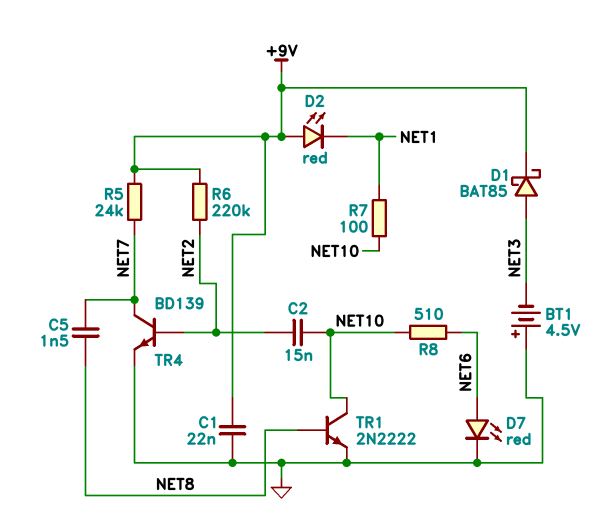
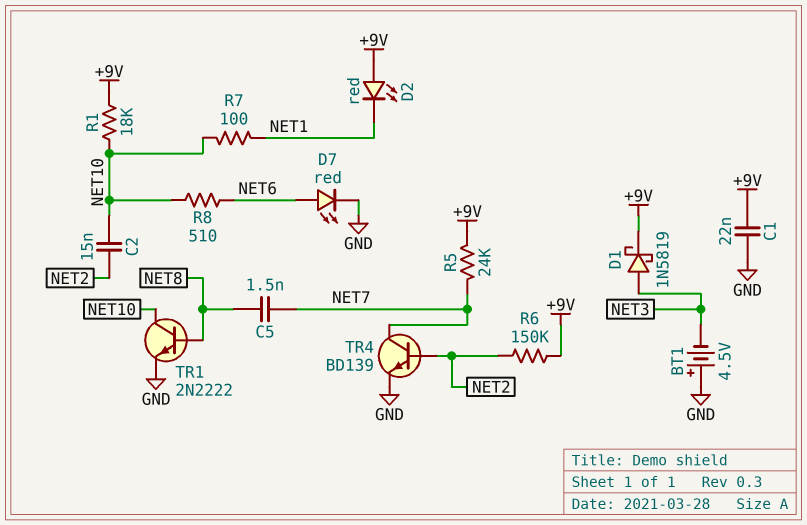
D1: schottky BAT85 (A NET3, K +9V) -> schottky 1N5819 (A NET3, K +9V)
R1: none -> 18k (+9V, NET10)
R6: 220k (+9V, NET2) -> 150k (+9V, NET2)

